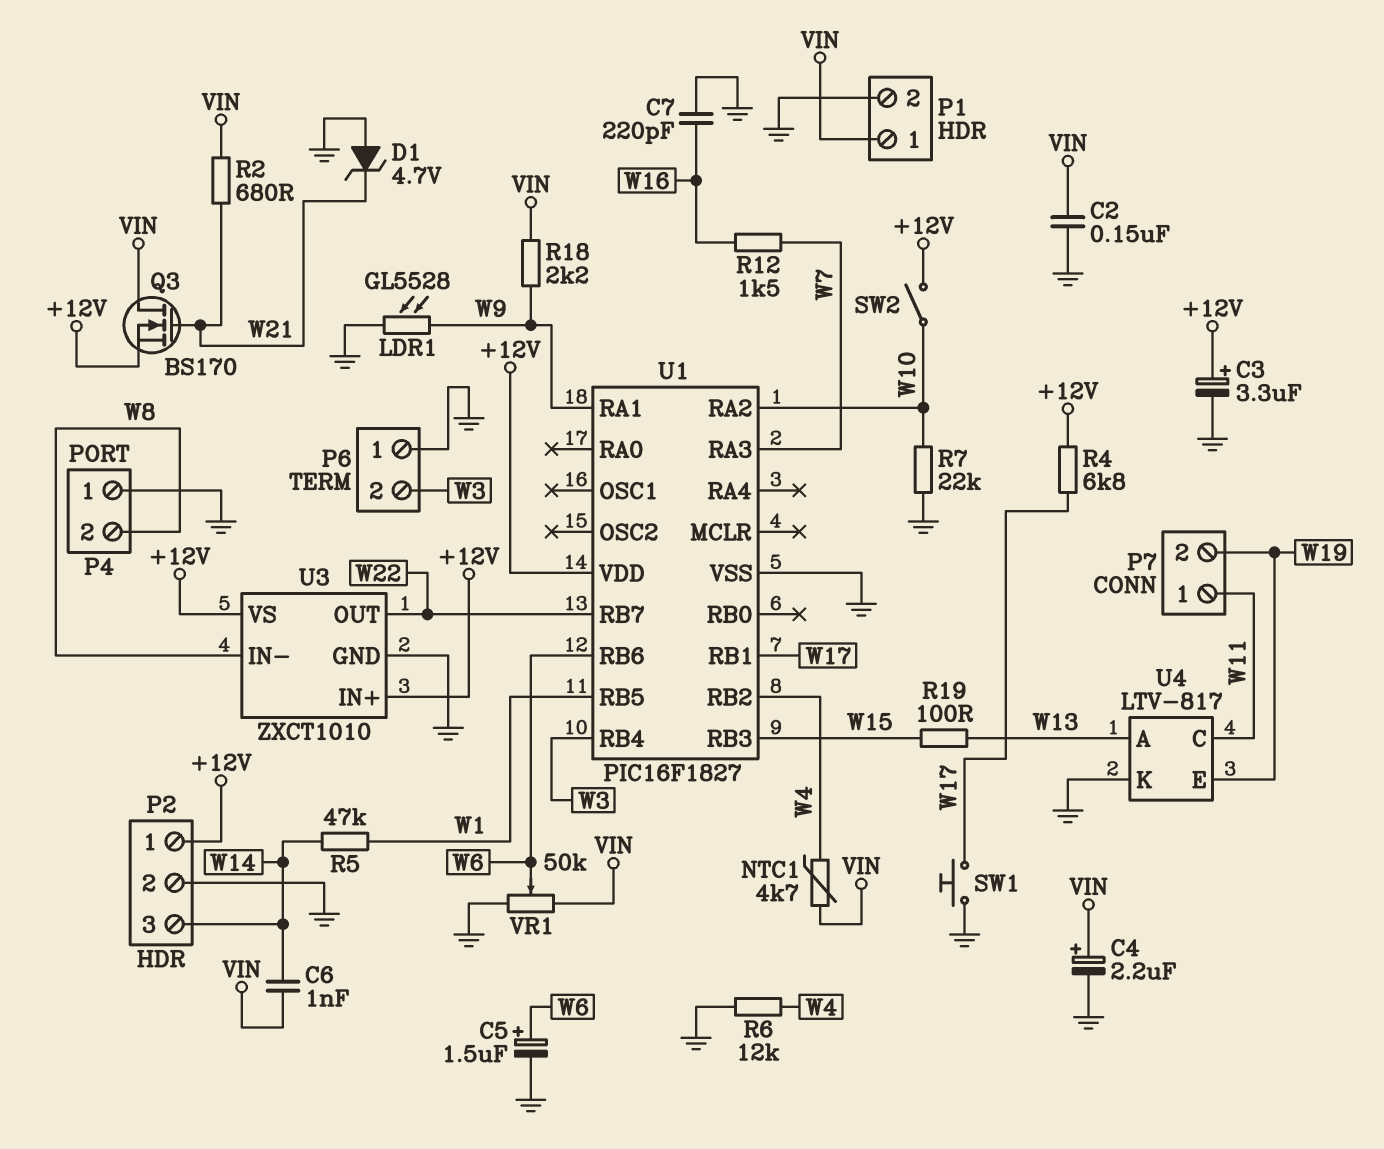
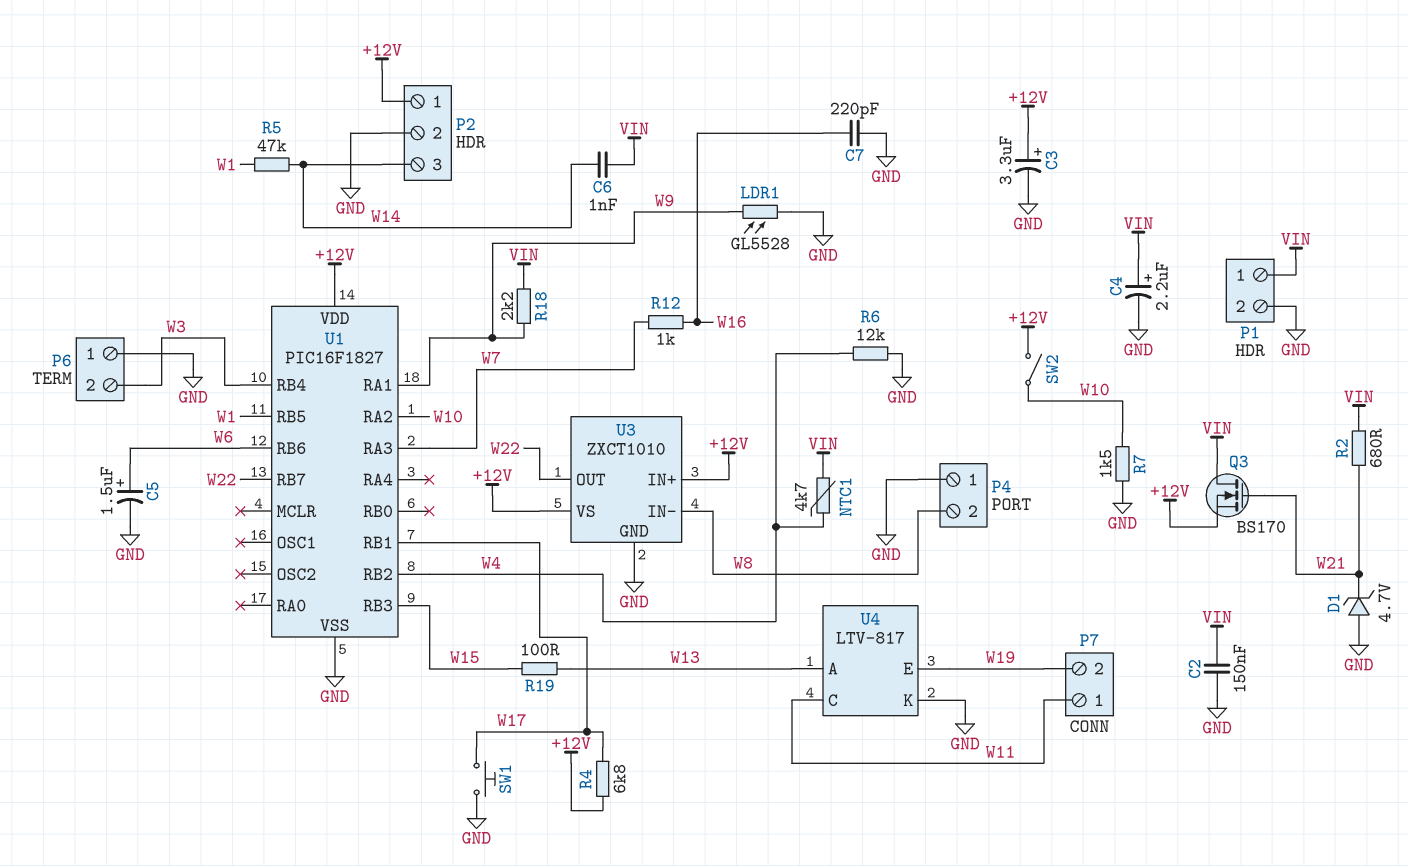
R7: 22k (GND, W10) -> 1.5k (GND, W10)
R12: 1.5k (W7, W16) -> 1k (W7, W16)
VR1: 50k (GND, VIN, wiper W6) -> none

